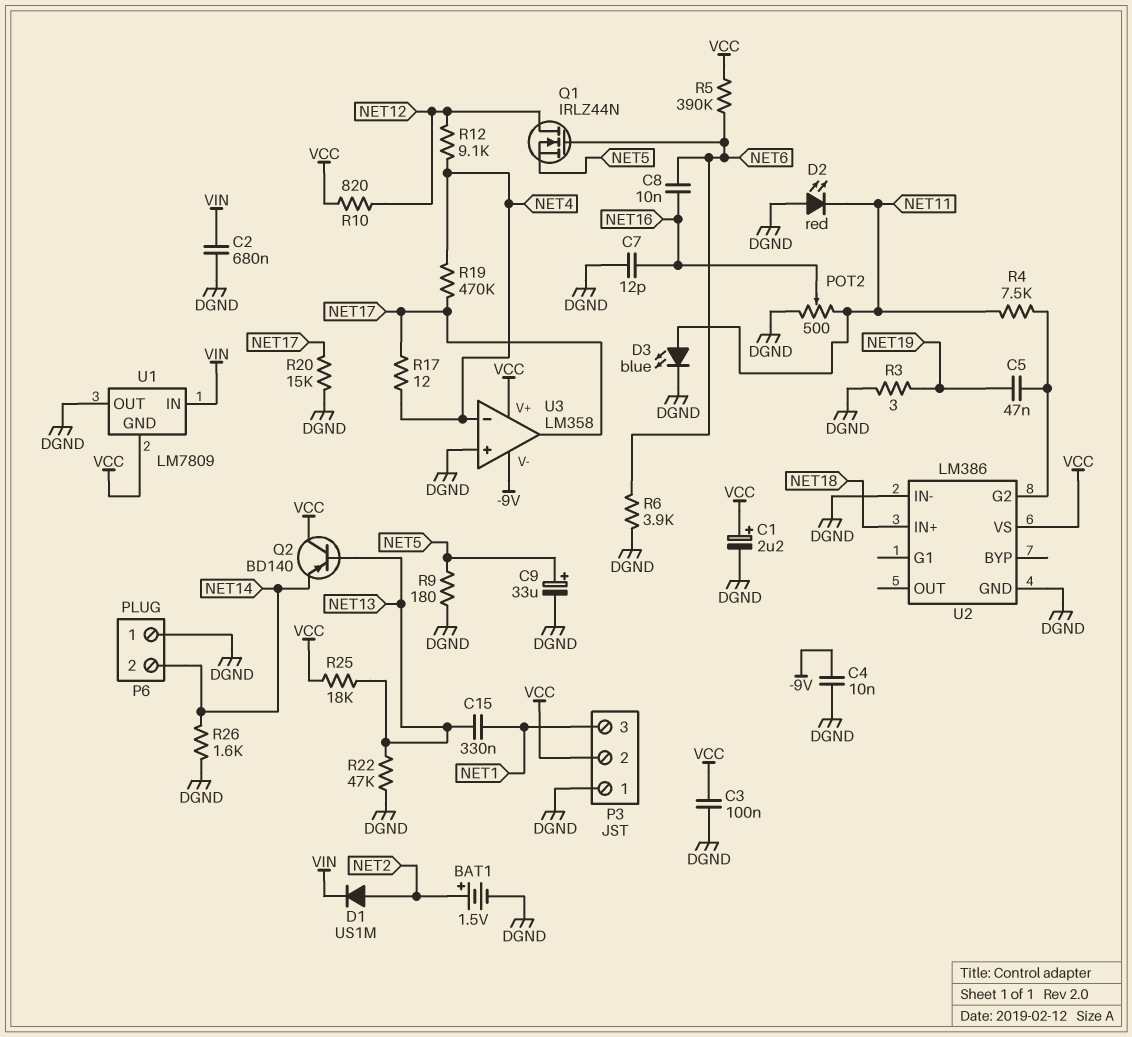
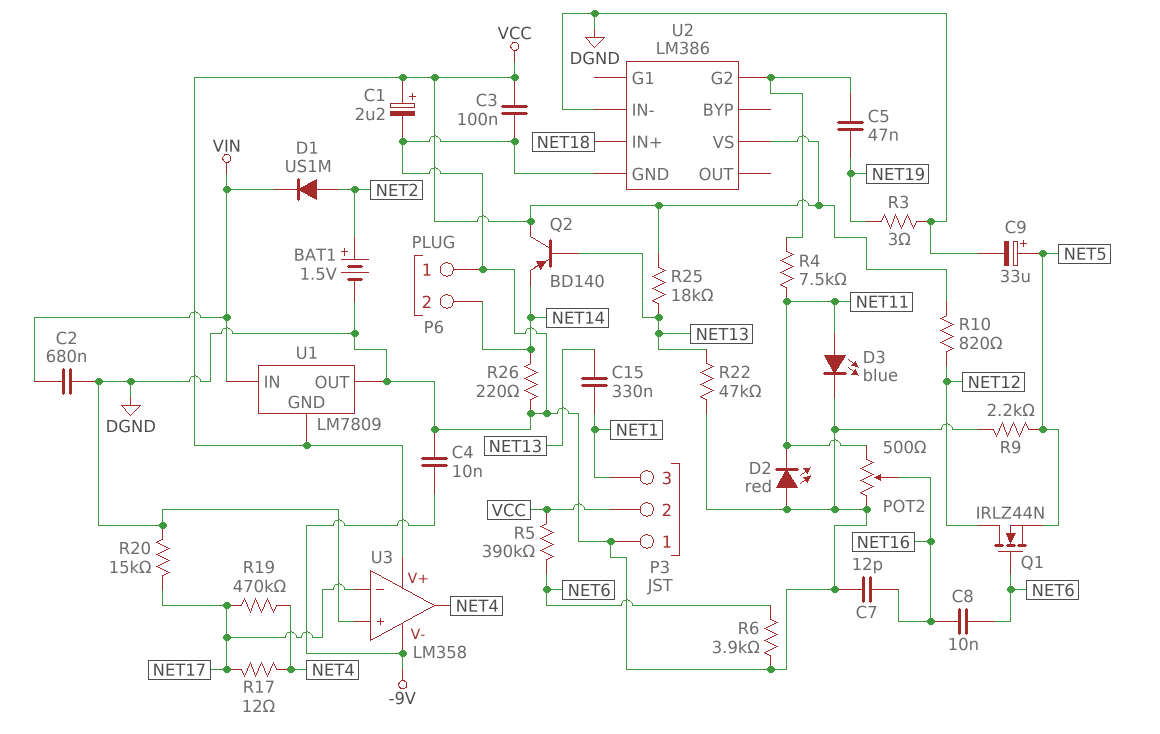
R9: 180 (DGND, NET5) -> 2.2k (DGND, NET5)
R12: 9.1k (NET4, NET12) -> none
R26: 1.6k (DGND, NET14) -> 220 (DGND, NET14)
U3 pin in-: NET4 -> NET17
U3 pin out: NET17 -> NET4

